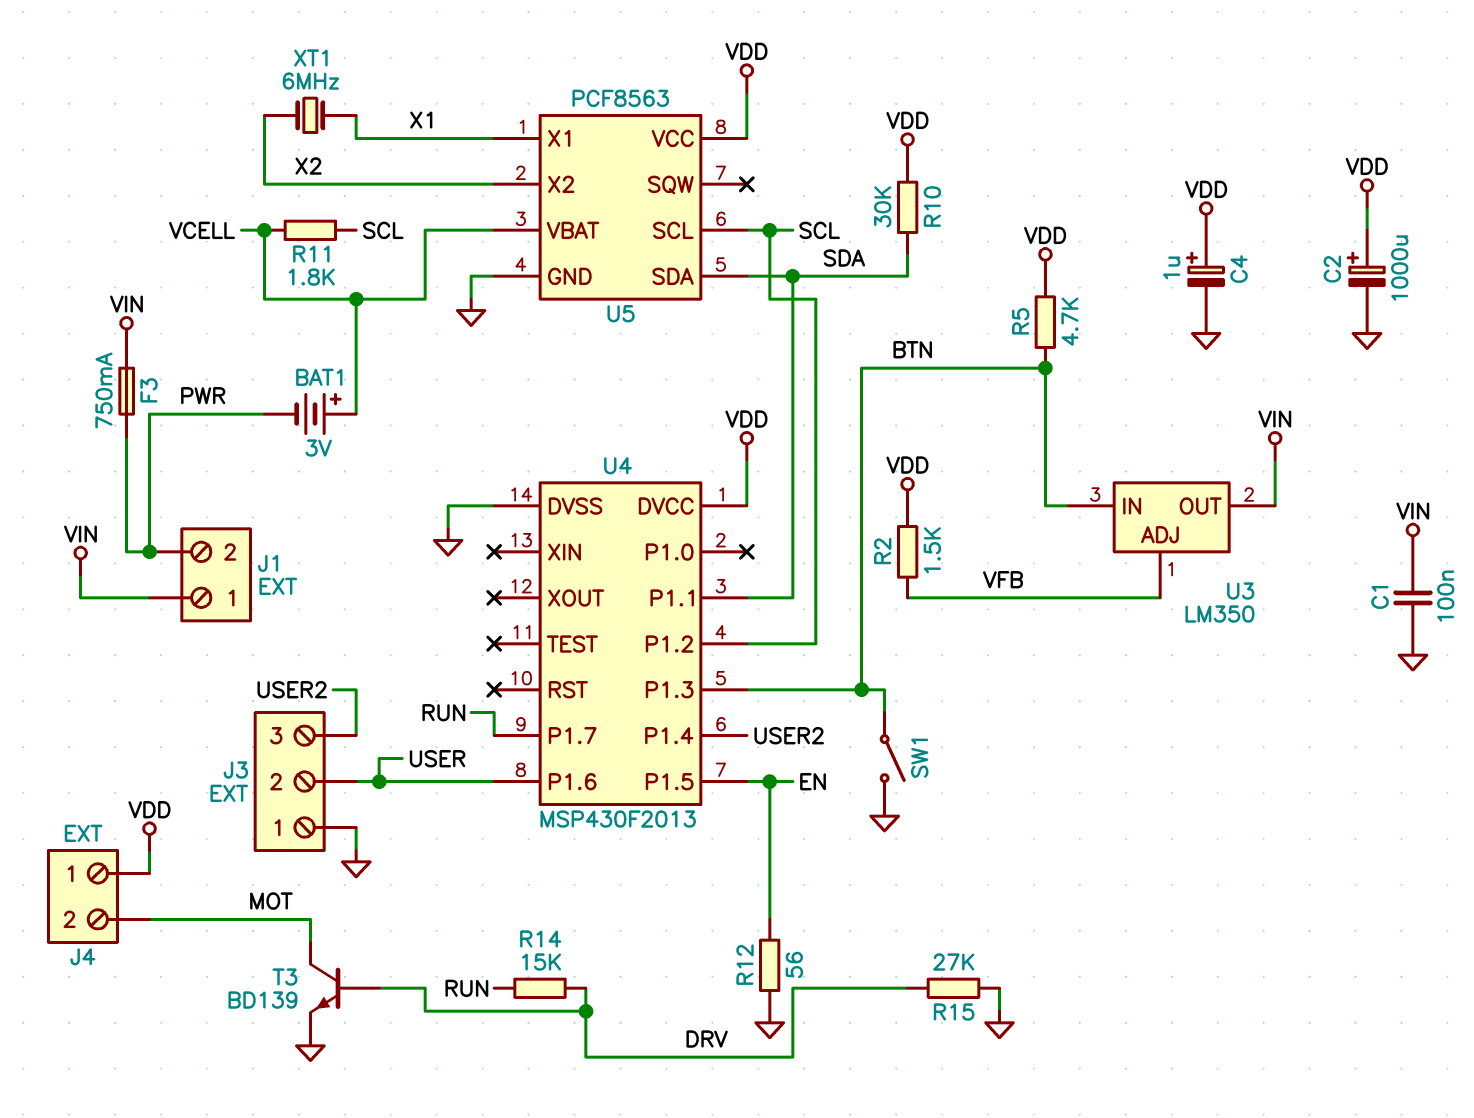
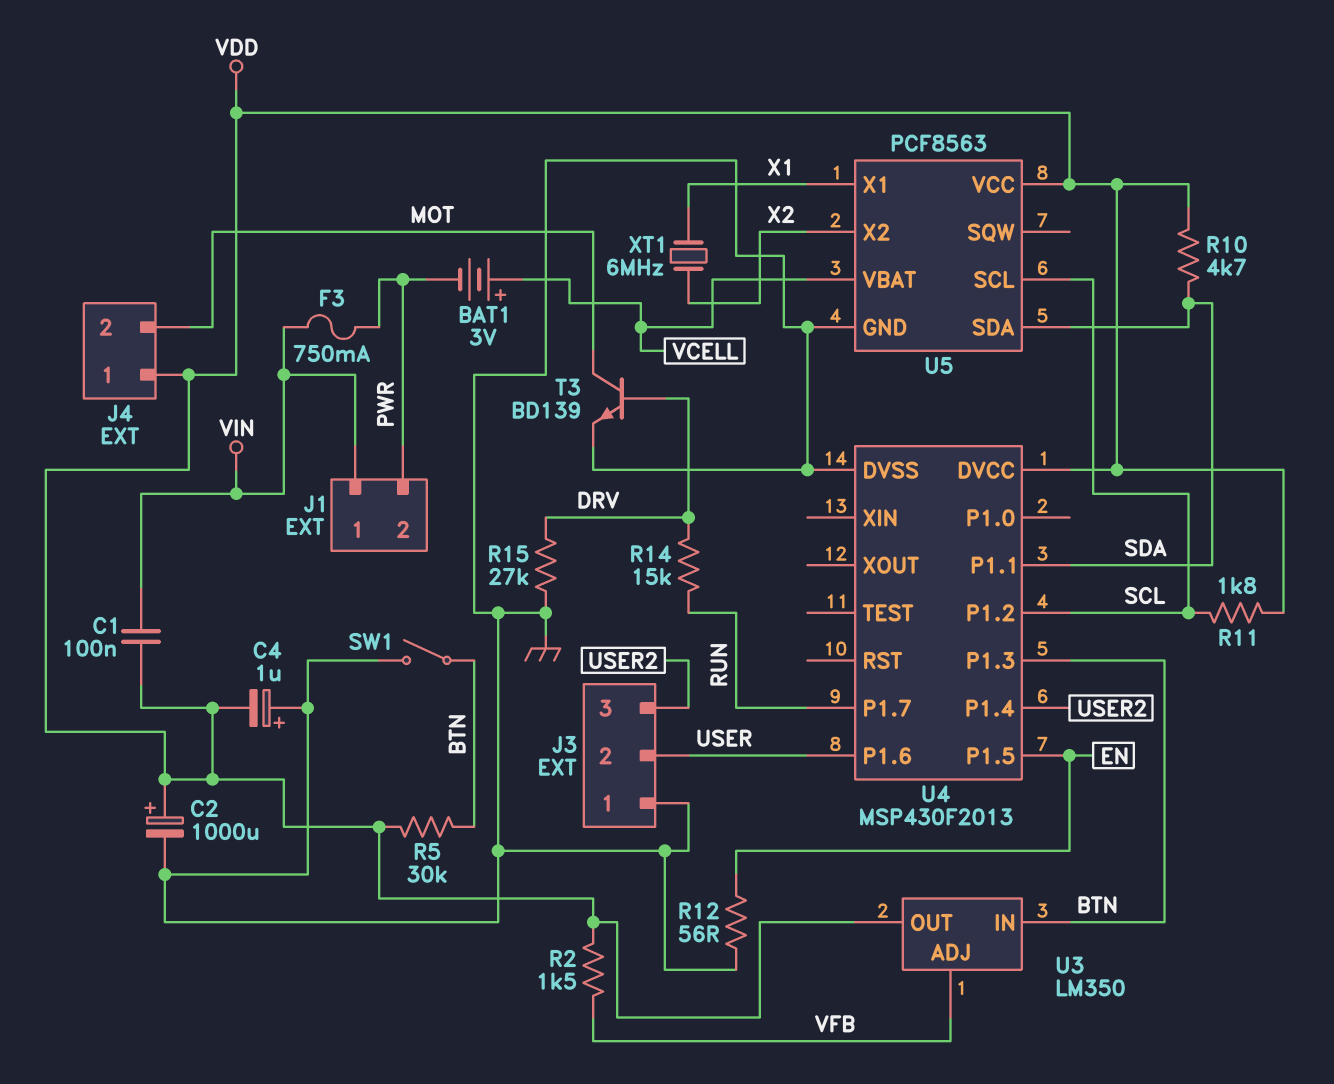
C1: 100nF (GND, VIN) -> 100nF (VDD, VIN)
C4: 1uF (plus VDD, minus GND) -> 1uF (plus GND, minus VDD)
R5: 4.7k (BTN, VDD) -> 30k (BTN, VDD)
R10: 30k (SDA, VDD) -> 4.7k (SDA, VDD)
R11: 1.8k (SCL, VCELL) -> 1.8k (SCL, VDD)
U3 pin OUT: VIN -> VDD

